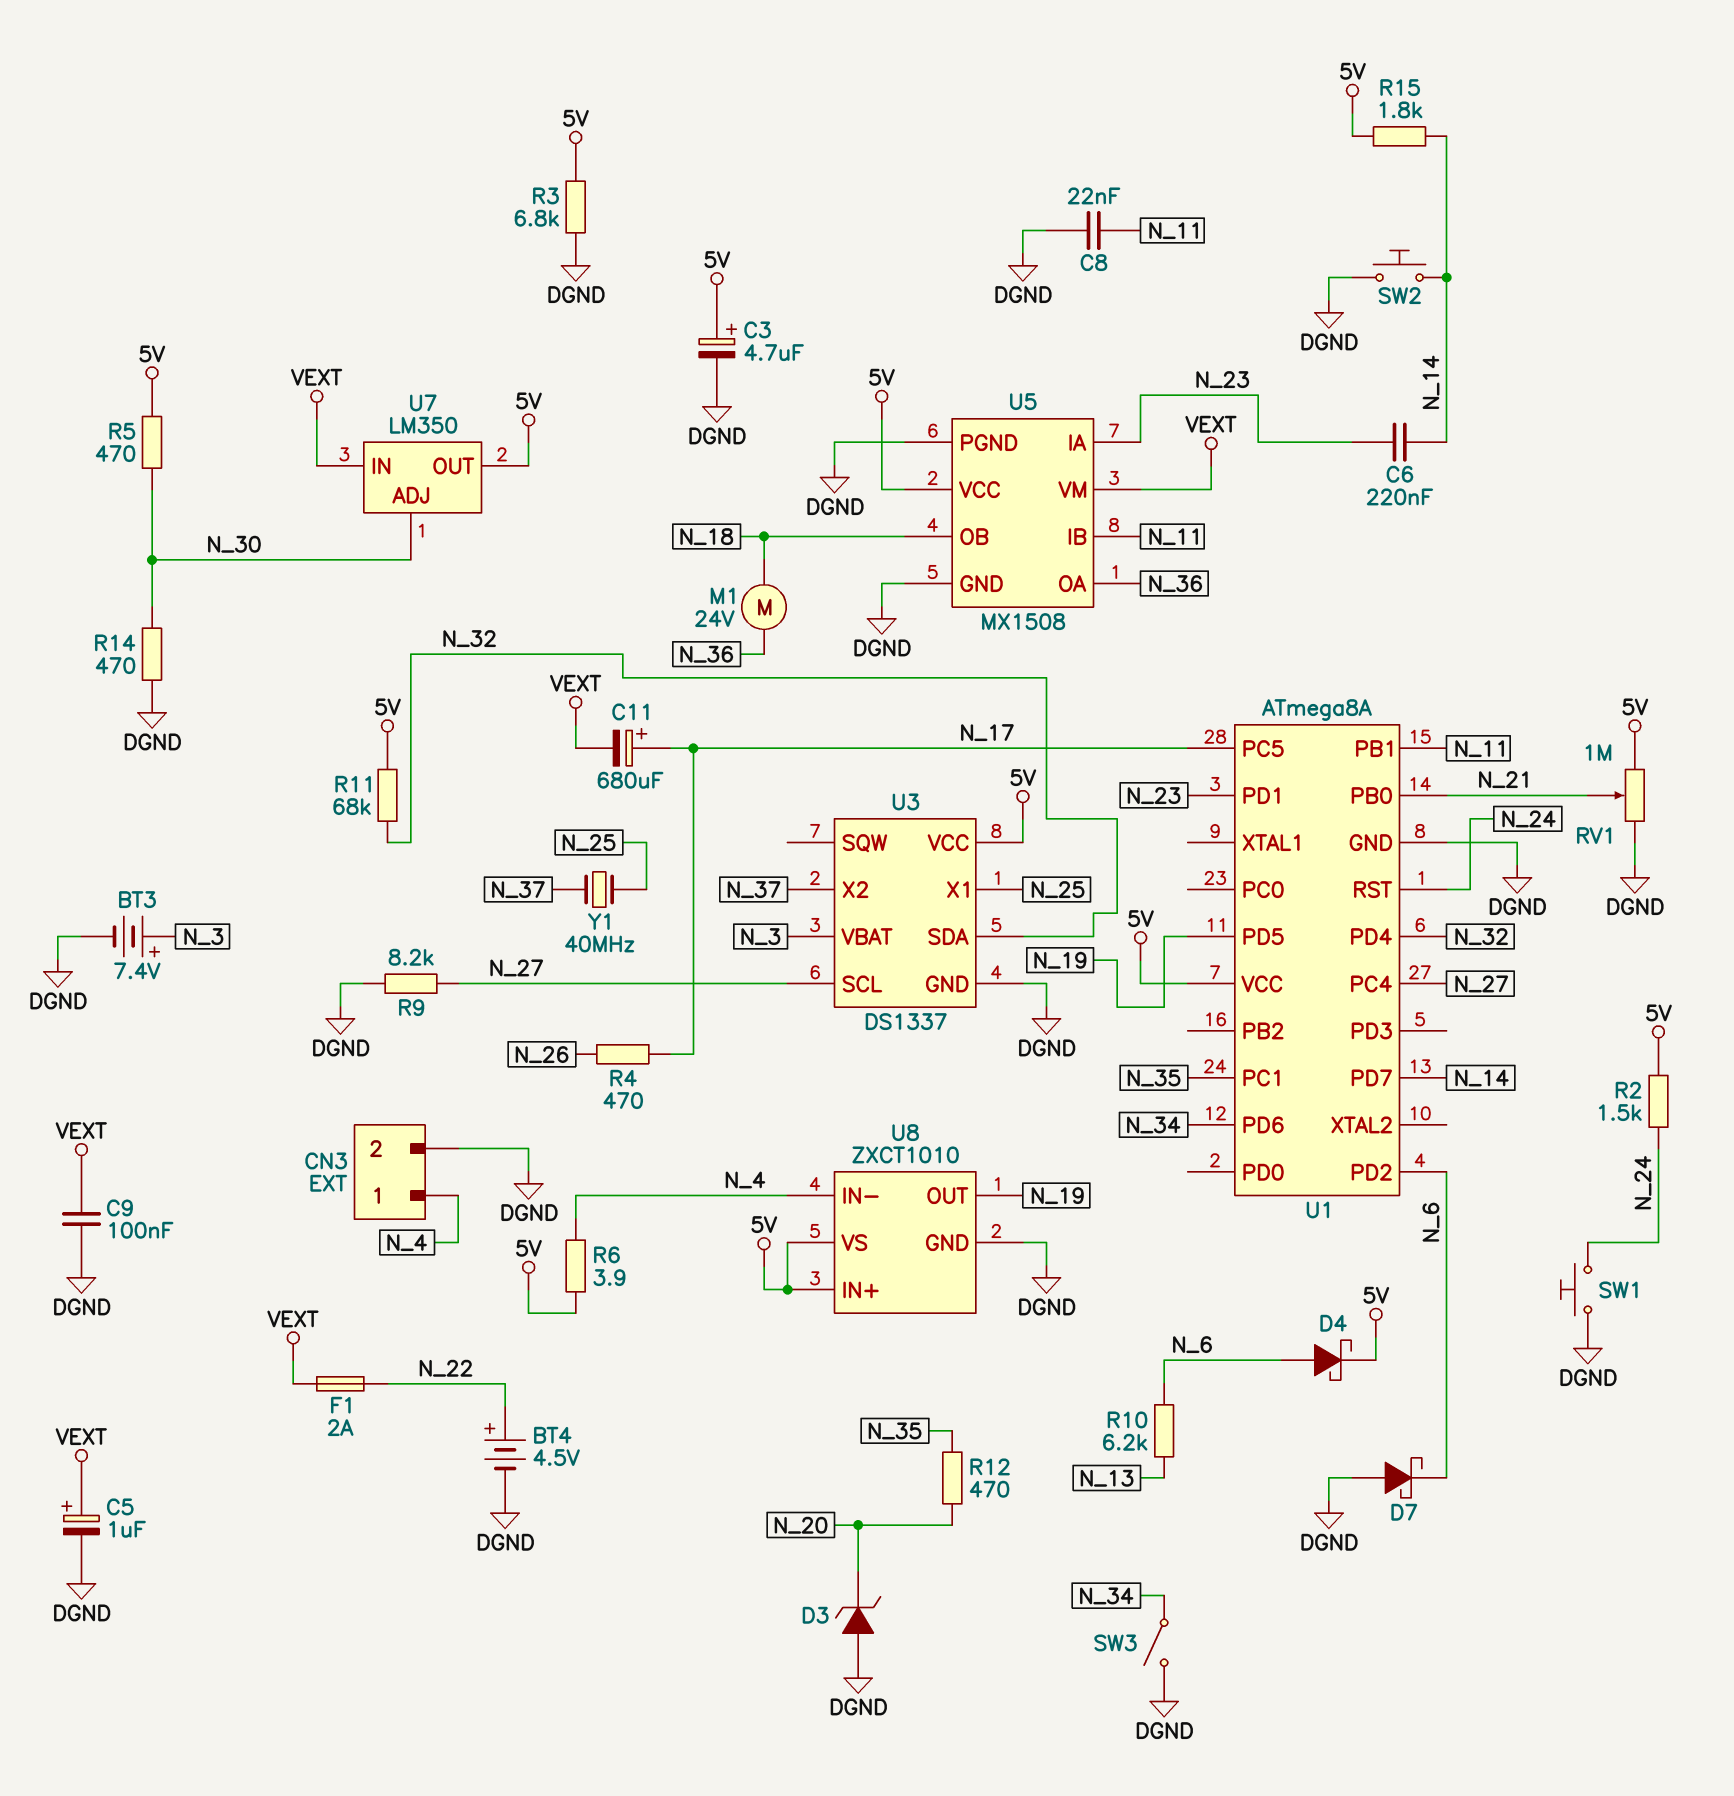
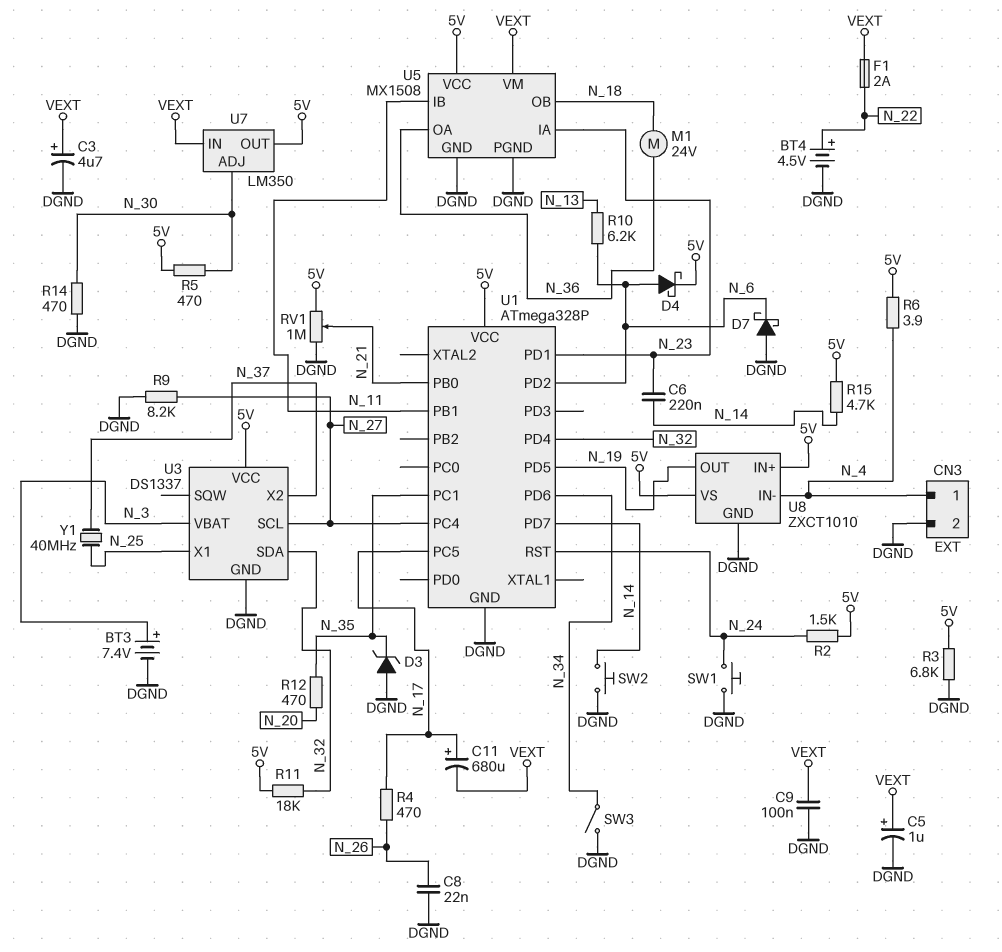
C3: 4.7uF (plus 5V, minus DGND) -> 4.7uF (plus VEXT, minus DGND)
C8: 22nF (DGND, N_11) -> 22nF (DGND, N_26)
D3: zener (A DGND, K N_20) -> zener (A DGND, K N_35)
R11: 68k (5V, N_32) -> 18k (5V, N_32)
R15: 1.8k (5V, N_14) -> 4.7k (5V, N_14)
U1: ATmega8A -> ATmega328P

